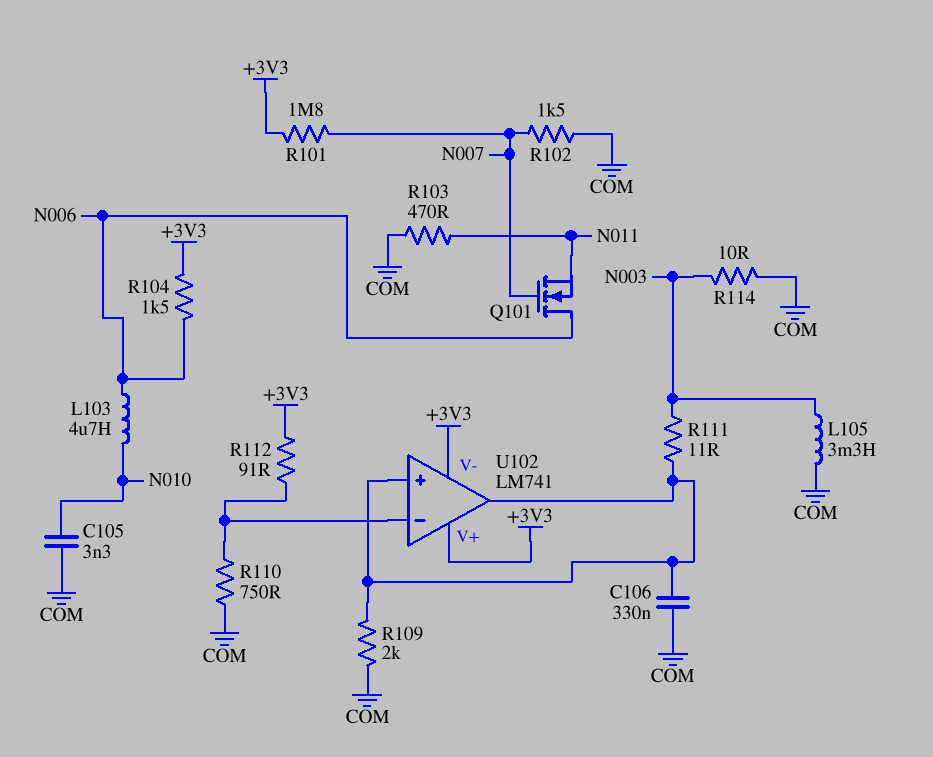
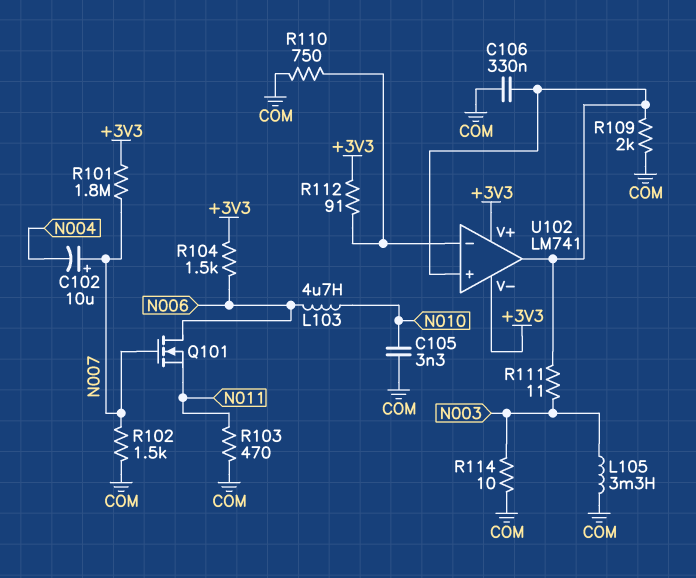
C102: none -> 10uF (plus N007, minus N004)

